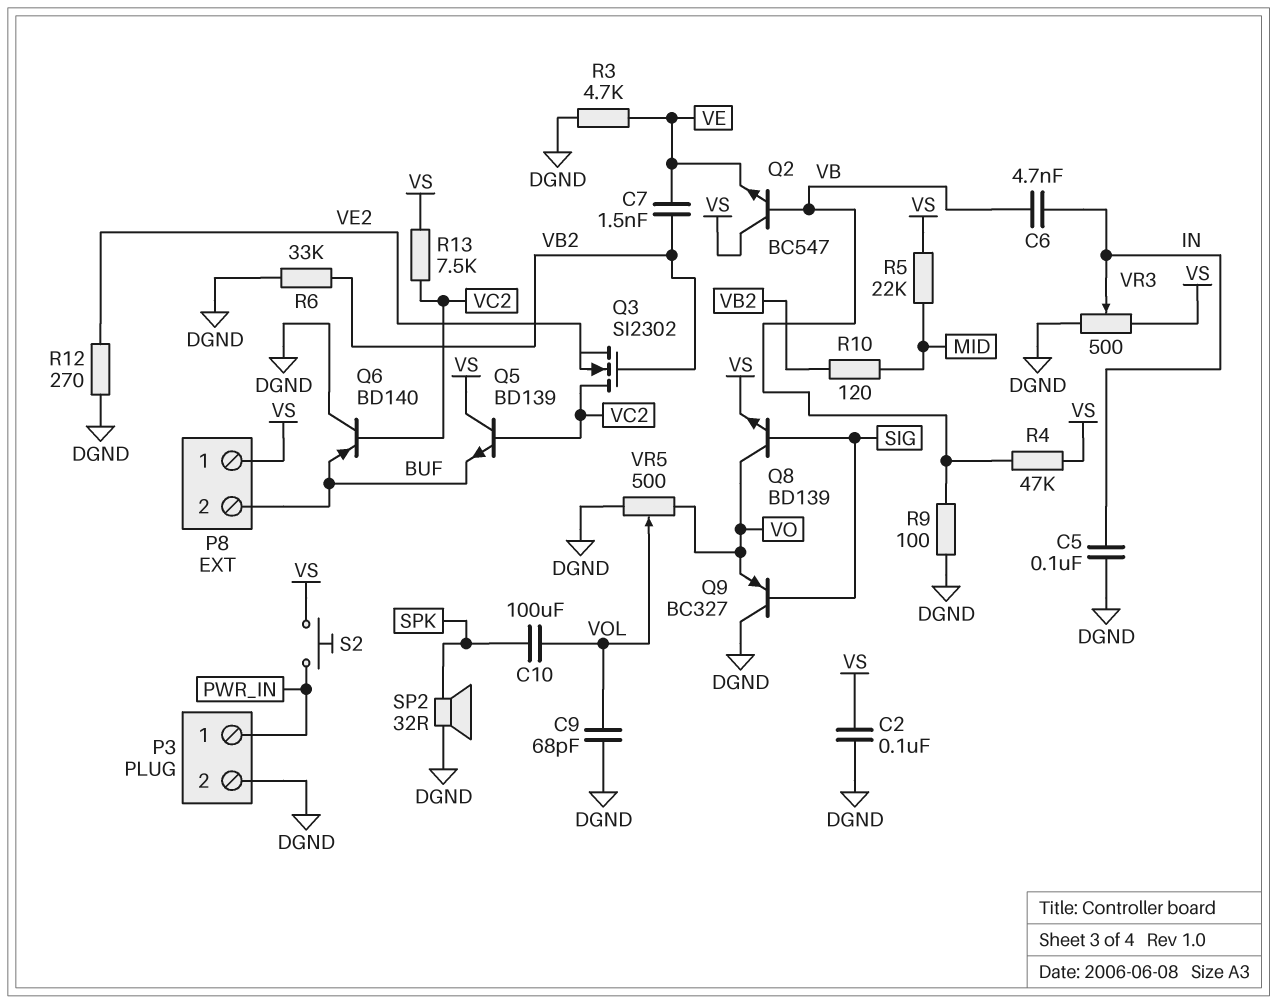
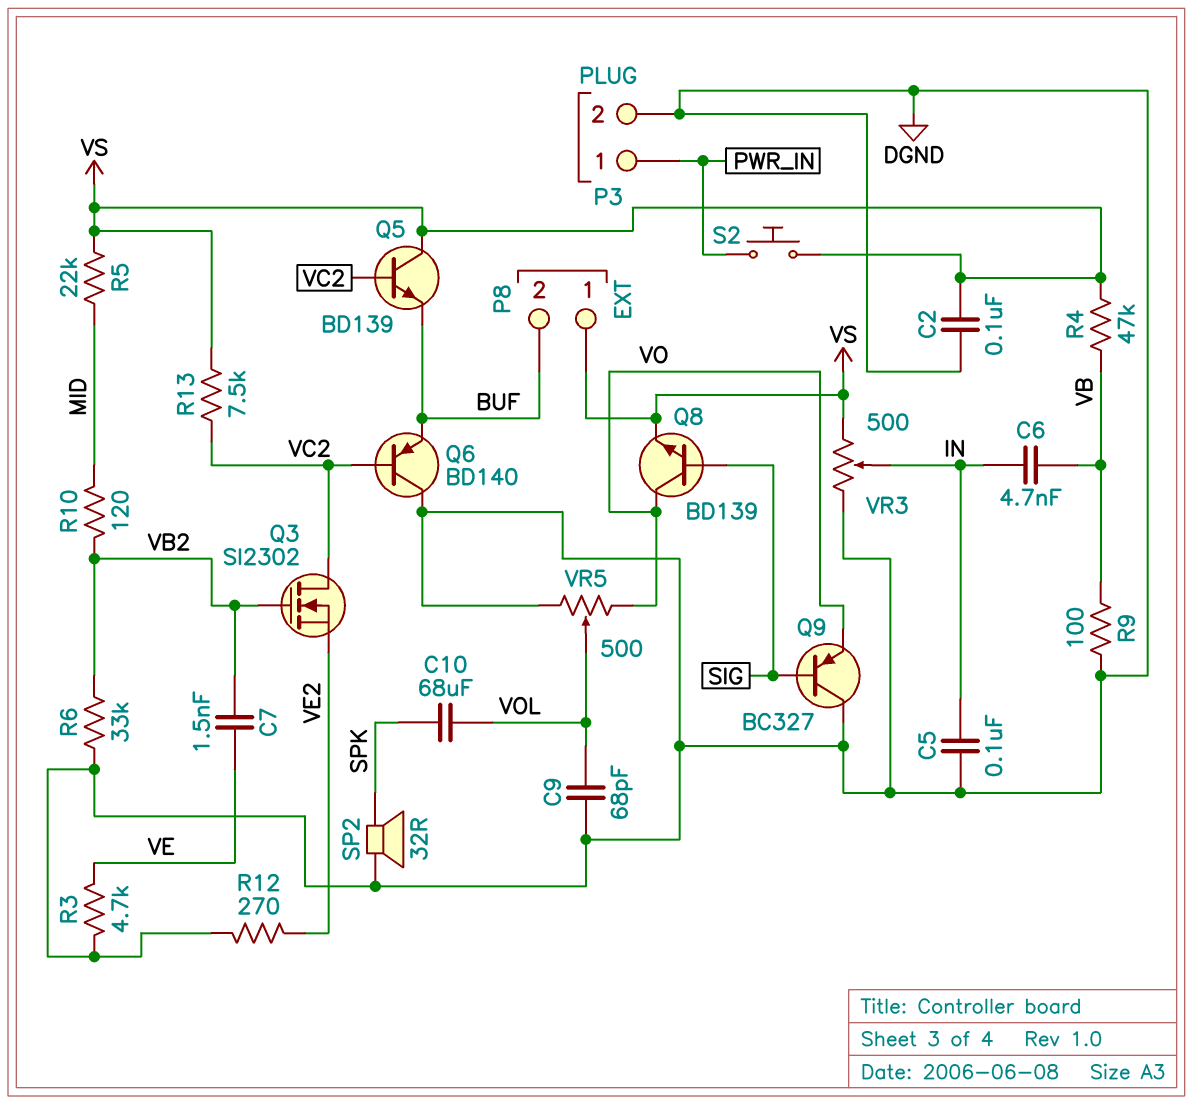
C10: 100uF (SPK, VOL) -> 68uF (SPK, VOL)
Q2: NPN BC547 (B VB, C VS, E VE) -> none

